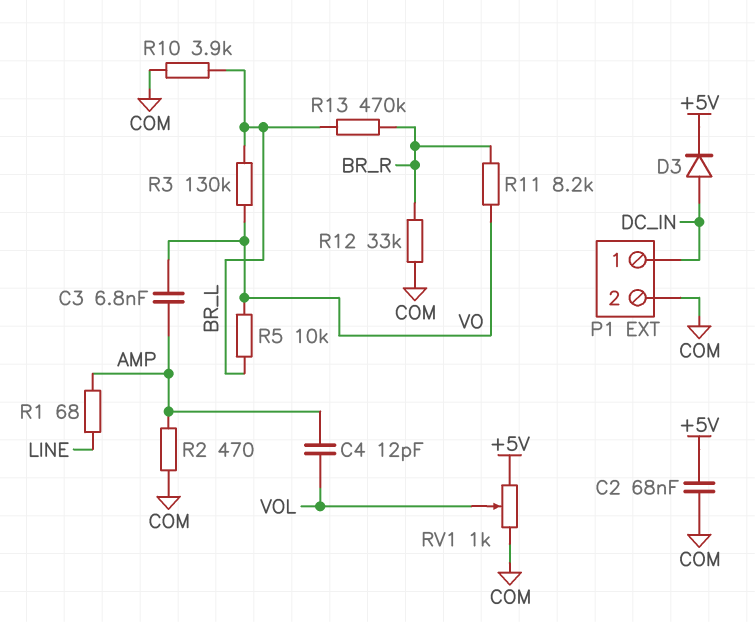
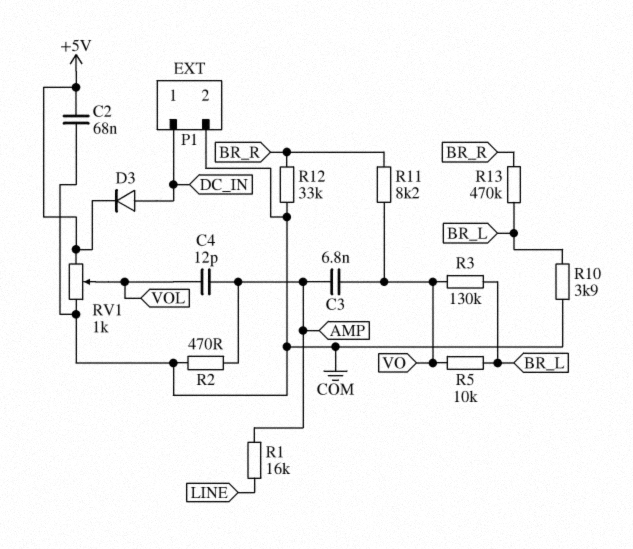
R1: 68 (AMP, LINE) -> 16k (AMP, LINE)

